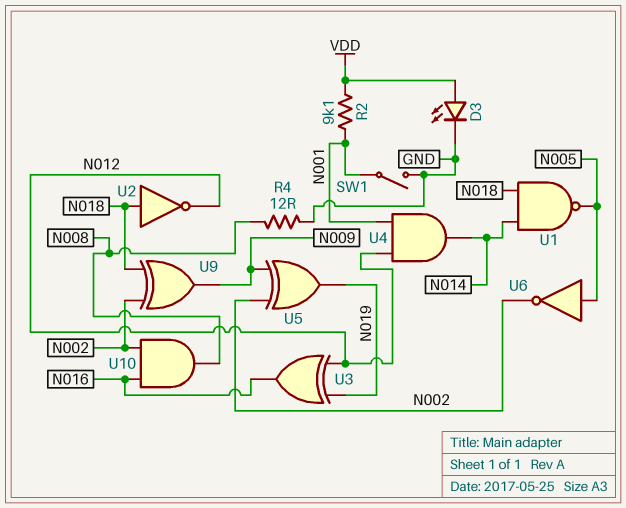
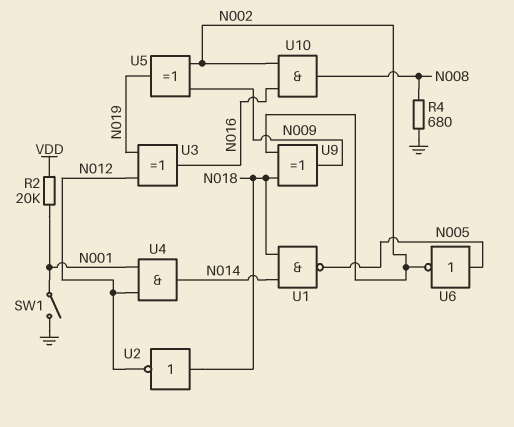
D3: LED (A VDD, K GND) -> none
R2: 9.1k (N001, VDD) -> 20k (N001, VDD)
R4: 12 (GND, N008) -> 680 (GND, N008)

